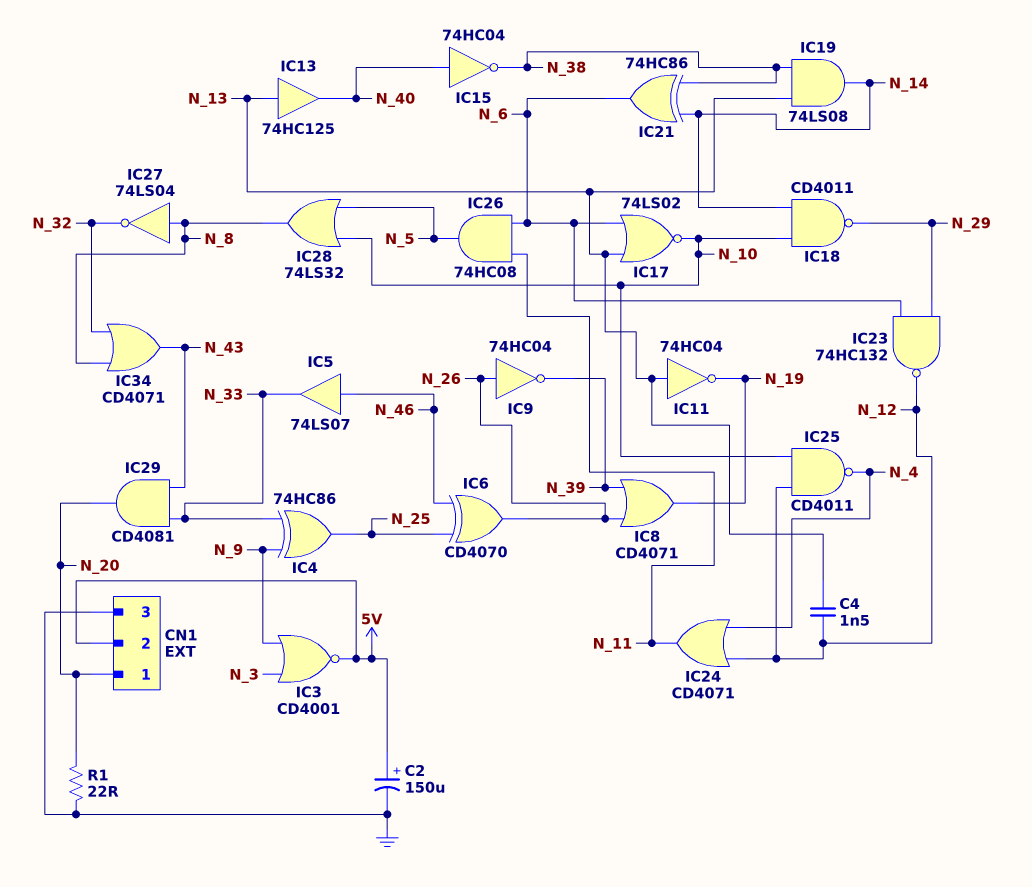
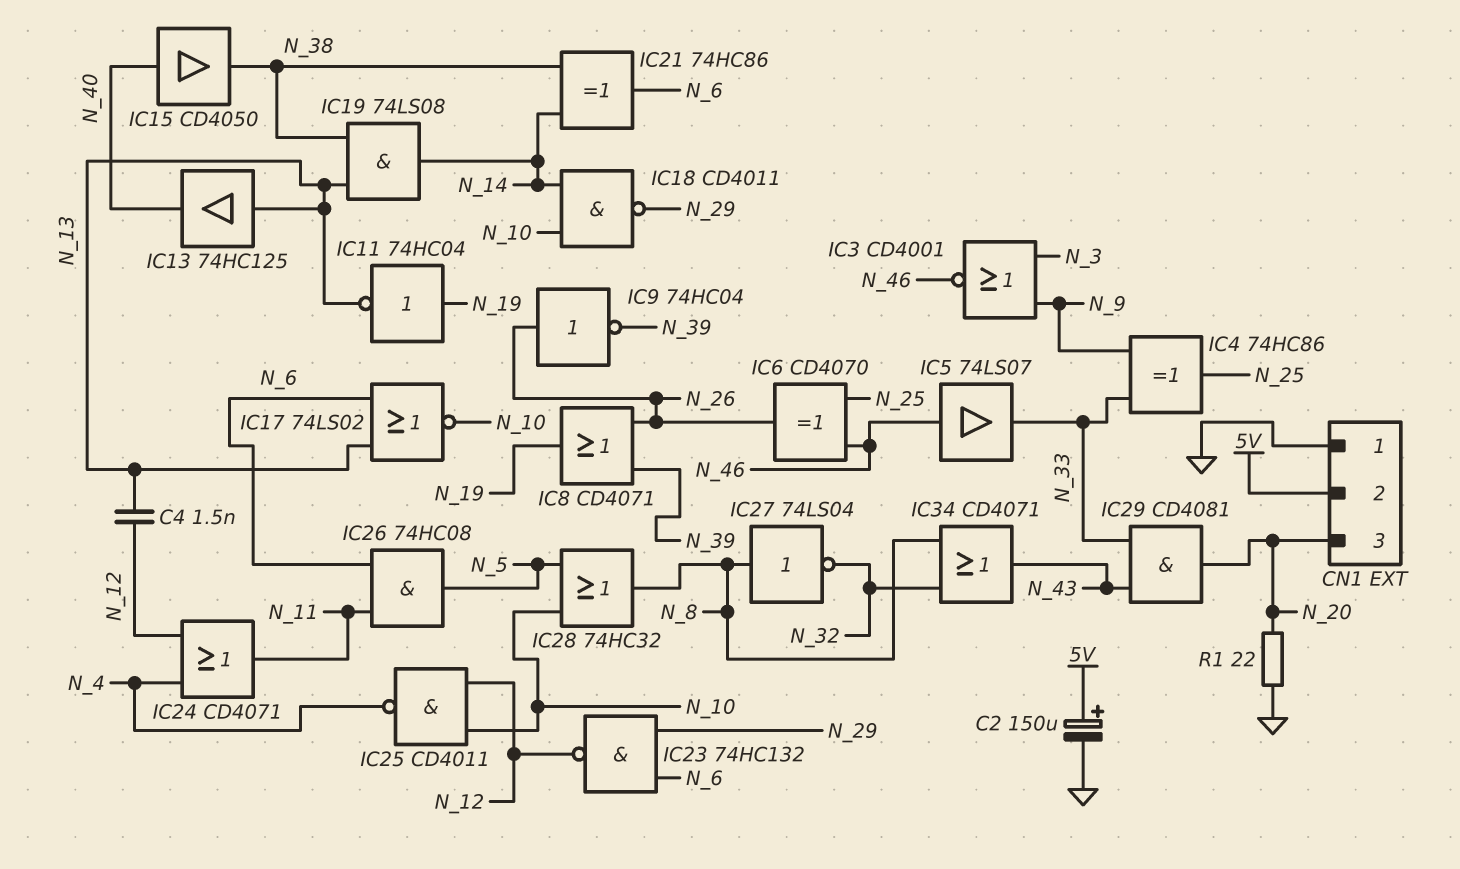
CN1 pin 1: N_20 -> GND
CN1 pin 3: GND -> N_20
IC3: NOR CD4001 (in N_3, in N_9, out 5V) -> NOR CD4001 (in N_3, in N_9, out N_46)
IC11: NOT 74HC04 (in N_13, out N_19) -> NOT 74HC04 (in N_19, out N_13)
IC15: NOT 74HC04 (in N_40, out N_38) -> buffer CD4050 (in N_40, out N_38)
IC28: OR 74LS32 (in N_5, in N_10, out N_8) -> OR 74HC32 (in N_5, in N_10, out N_8)

